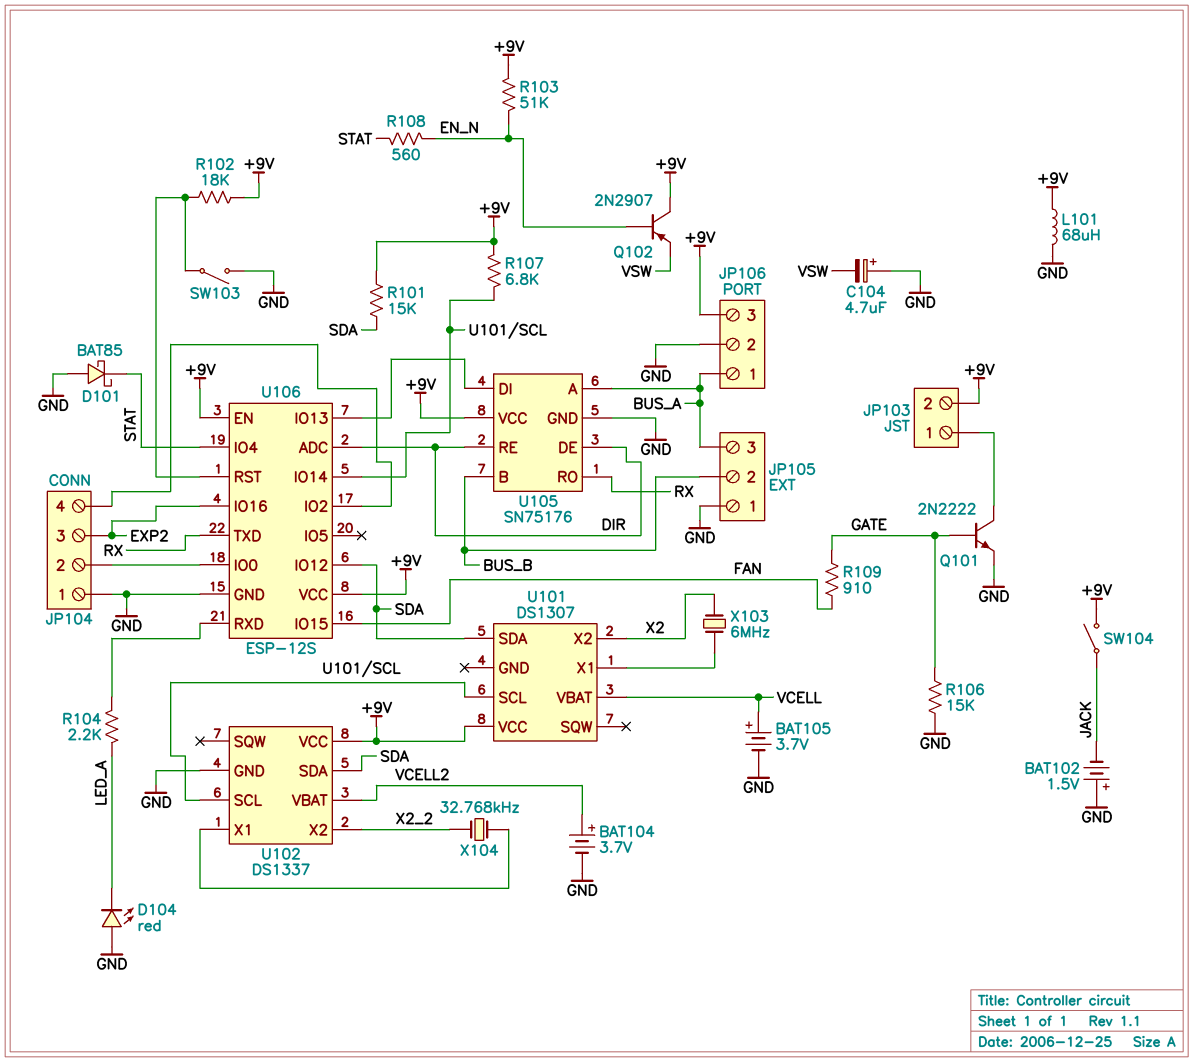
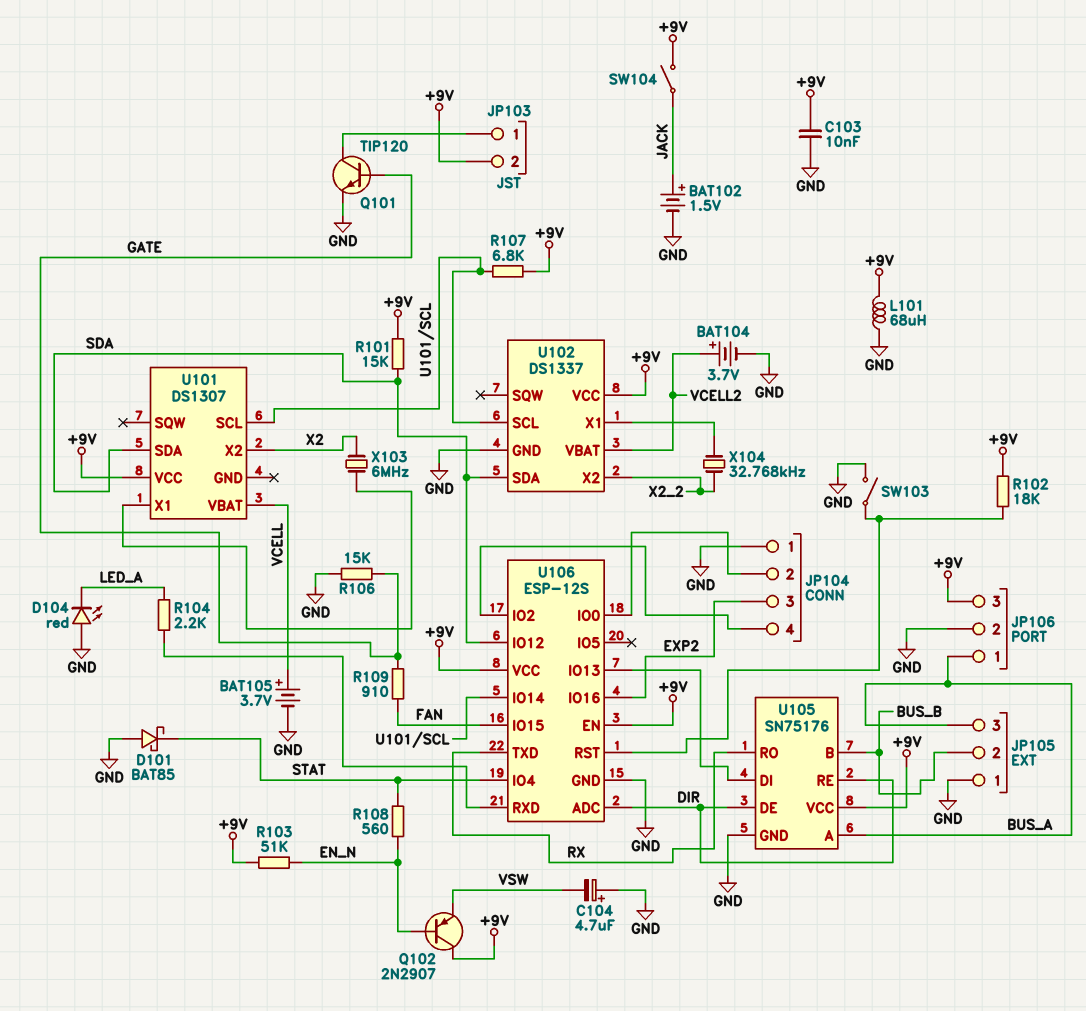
BAT102: 1.5V (plus GND, minus JACK) -> 1.5V (plus JACK, minus GND)
C103: none -> 10nF (+9V, GND)
Q101: NPN 2N2222 (B GATE, C JP103/1, E GND) -> NPN TIP120 (B GATE, C JP103/1, E GND)

